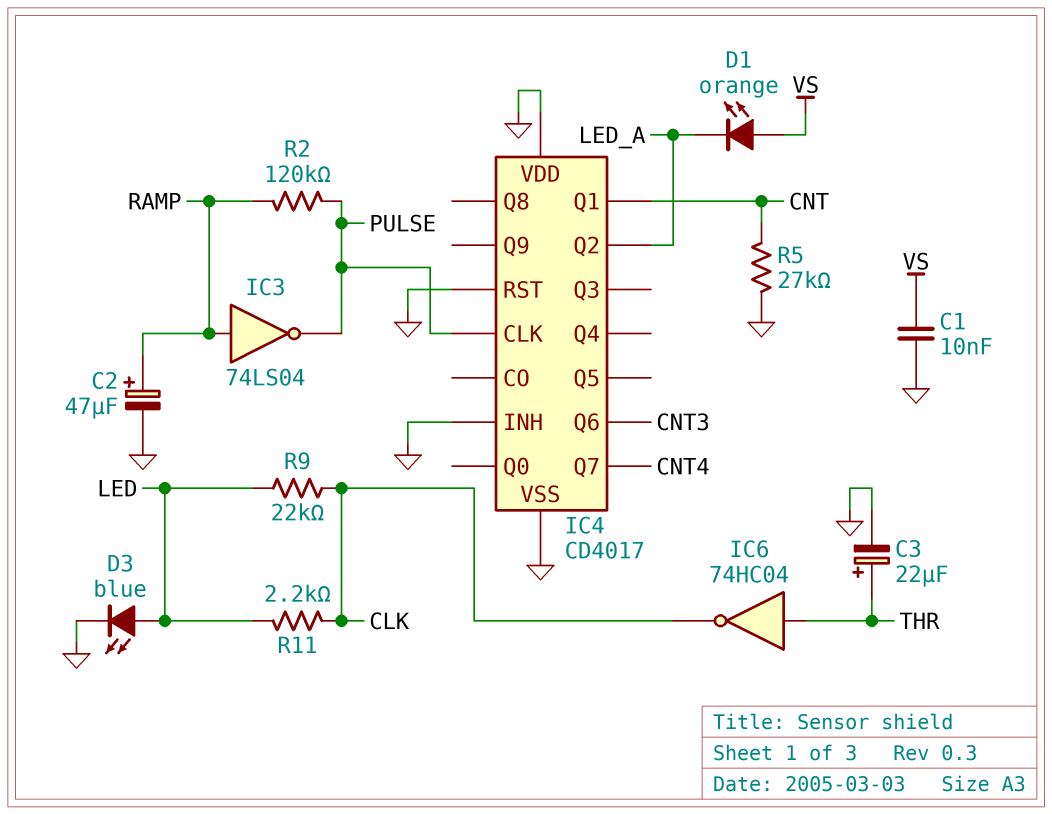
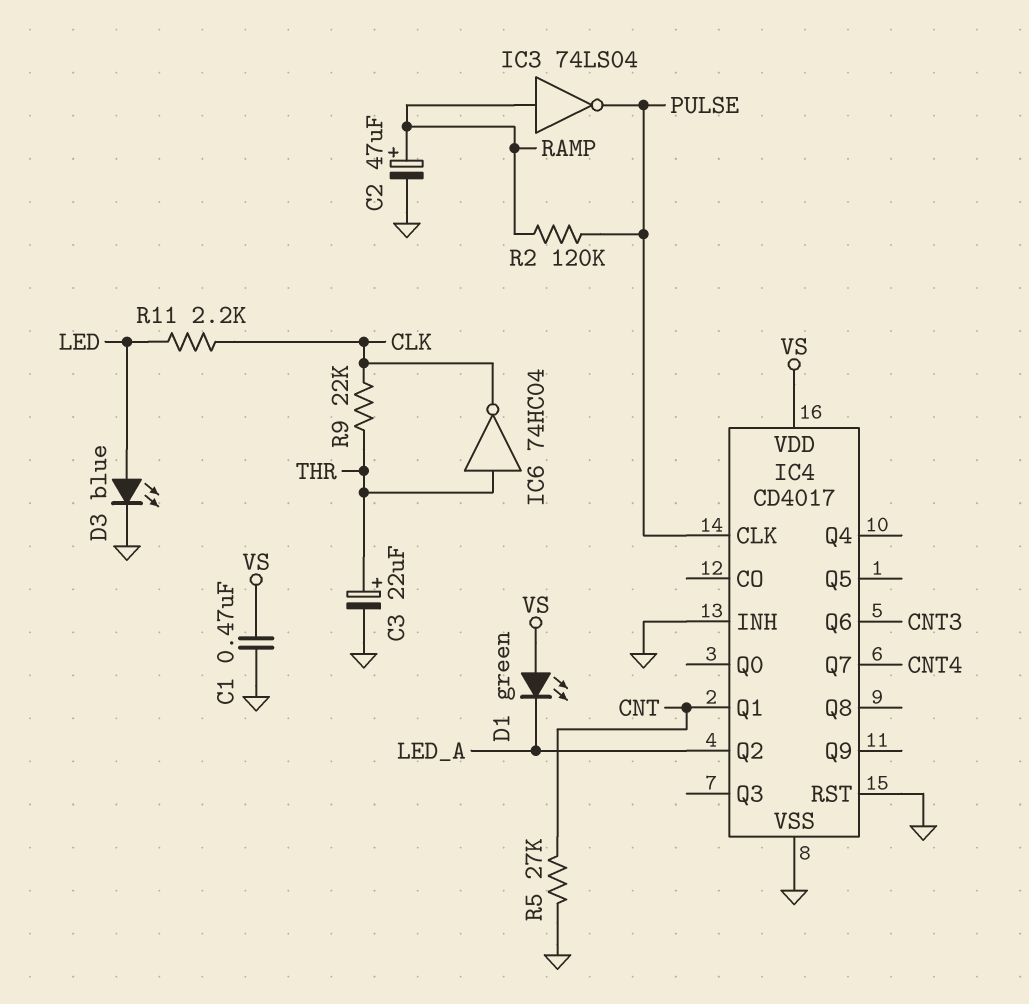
C1: 10nF (GND, VS) -> 470nF (GND, VS)
D1: LED orange (A VS, K LED_A) -> LED green (A VS, K LED_A)
IC4 pin VDD: GND -> VS
R9: 22k (CLK, LED) -> 22k (CLK, THR)

